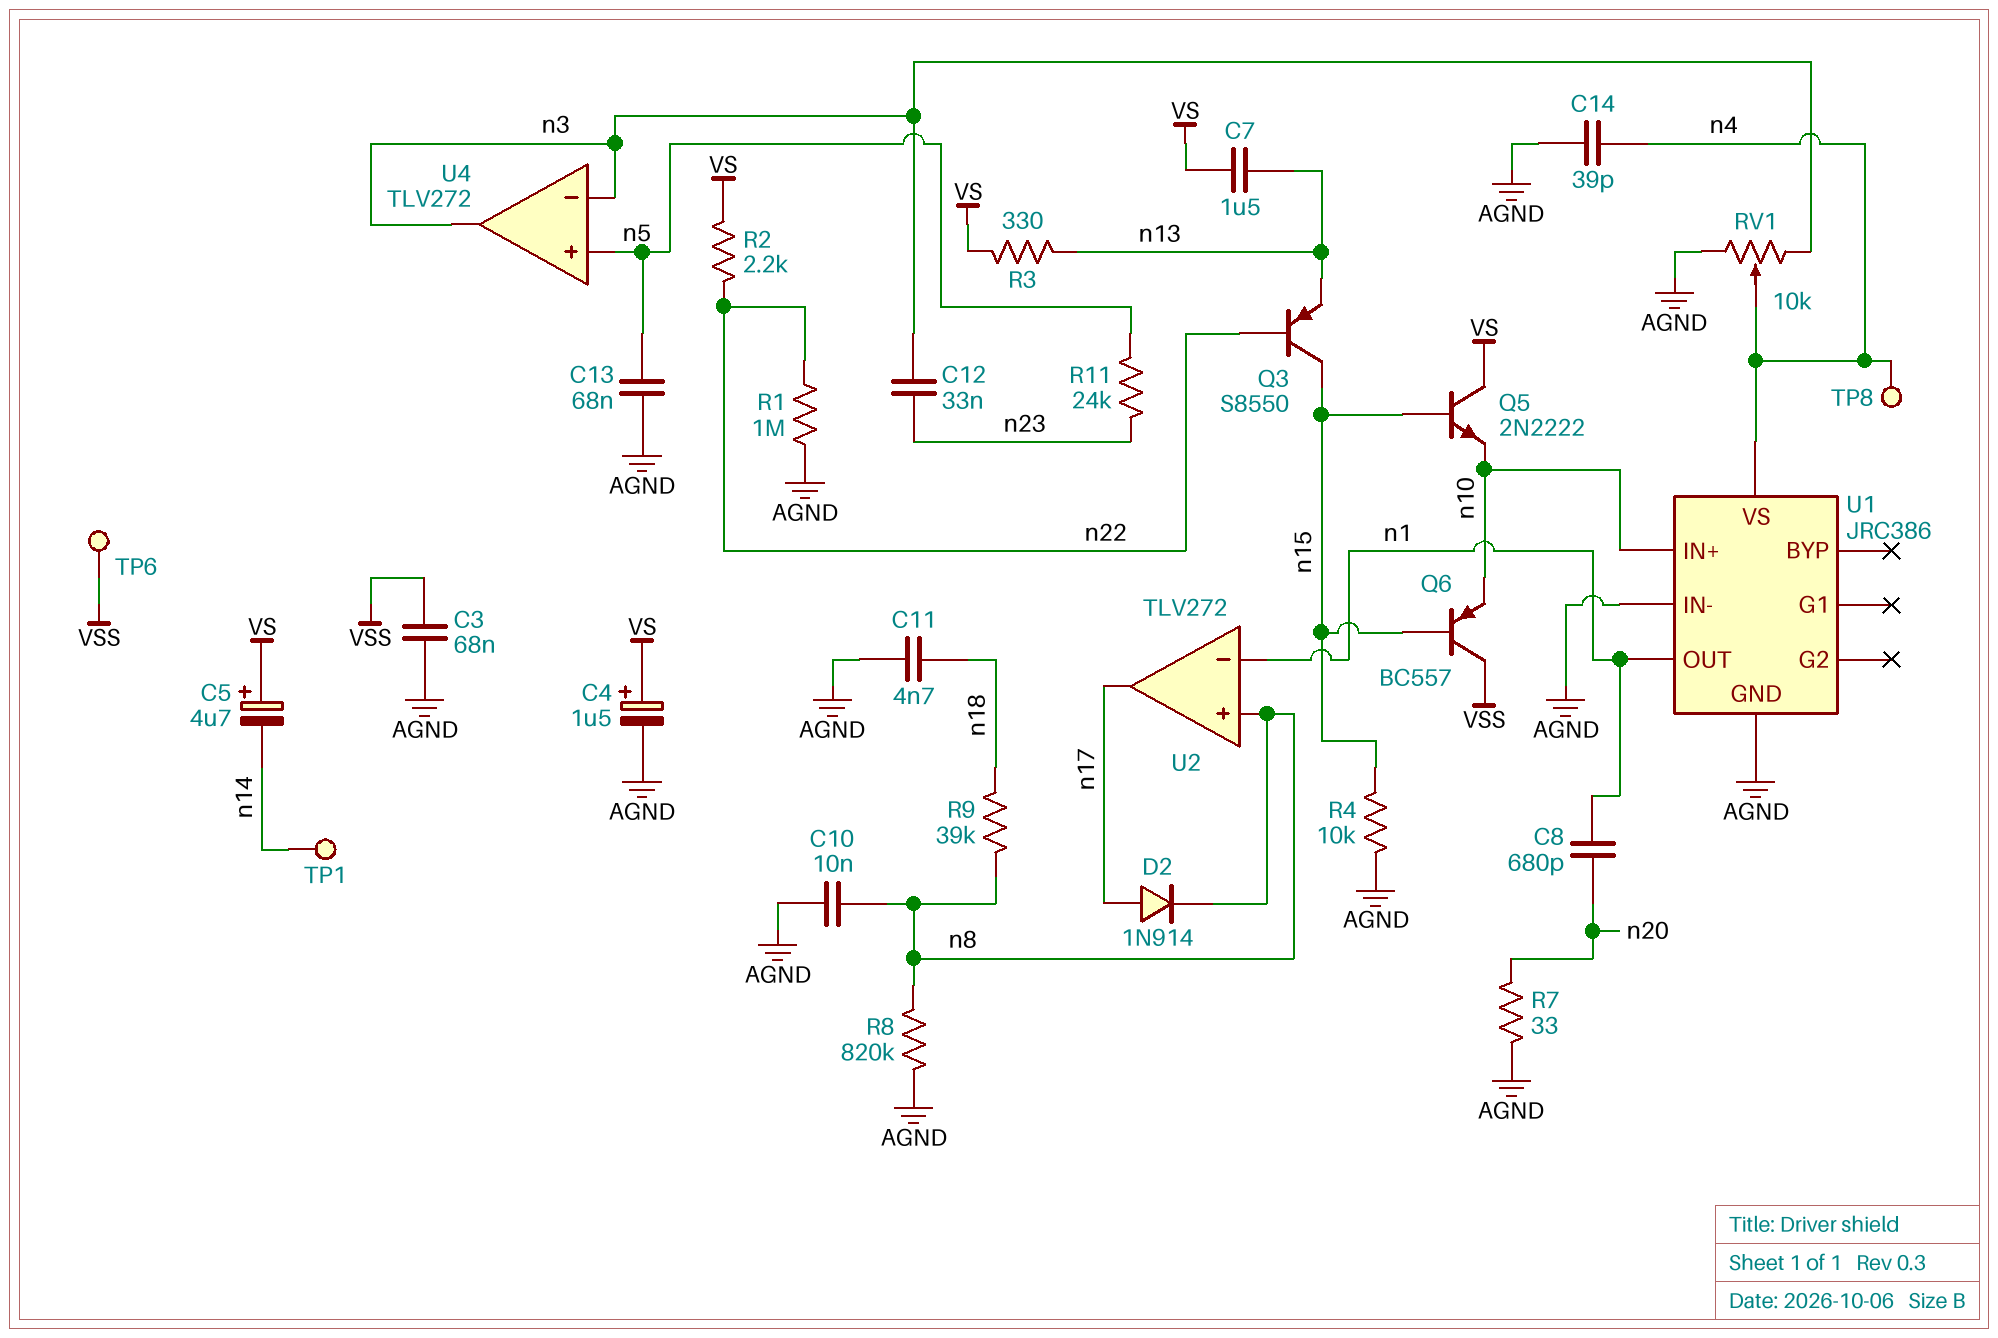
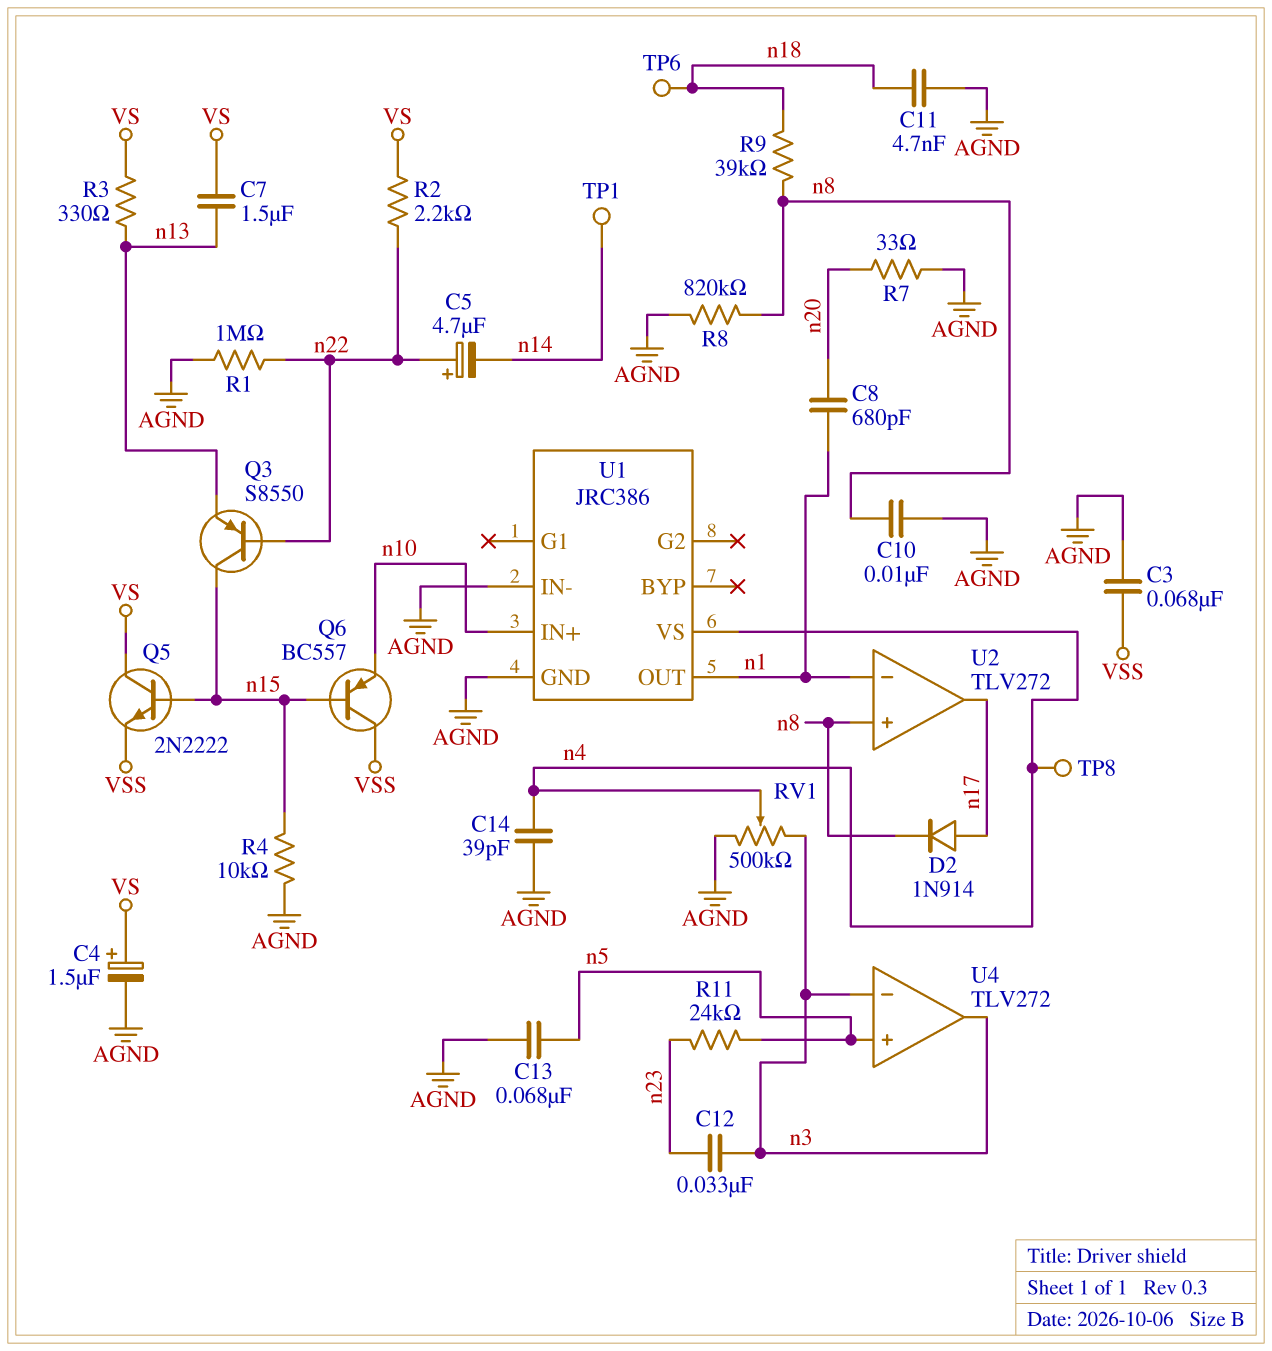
C5: 4.7uF (plus VS, minus n14) -> 4.7uF (plus n22, minus n14)
Q5: NPN 2N2222 (B n15, C VS, E n10) -> NPN 2N2222 (B n15, C VS, E VSS)
RV1: 10k (AGND, n3, wiper n4) -> 500k (AGND, n3, wiper n4)
TP6: test point (VSS) -> test point (n18)

